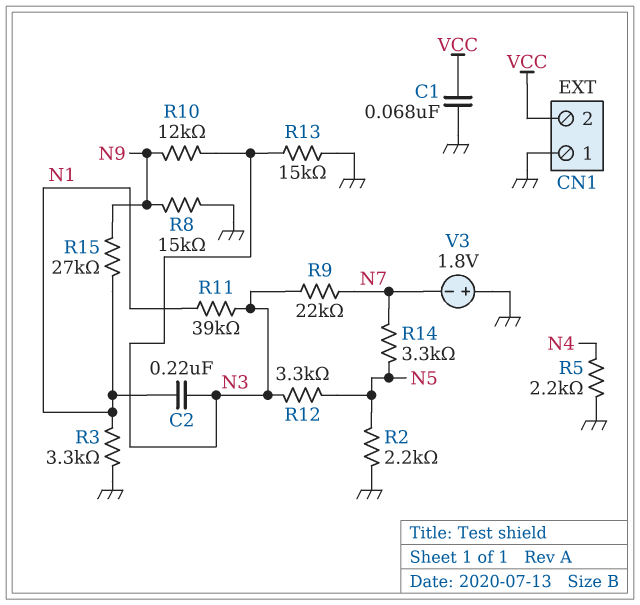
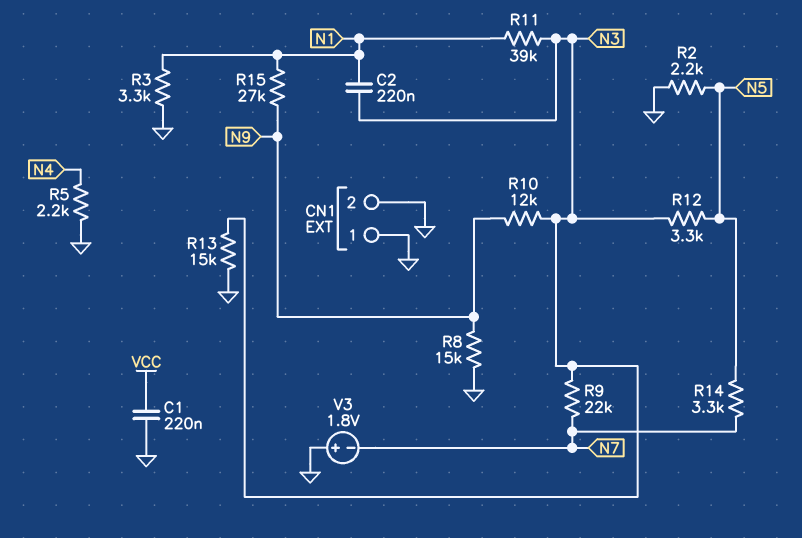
C1: 68nF (GND, VCC) -> 220nF (GND, VCC)
CN1 pin 2: VCC -> GND

